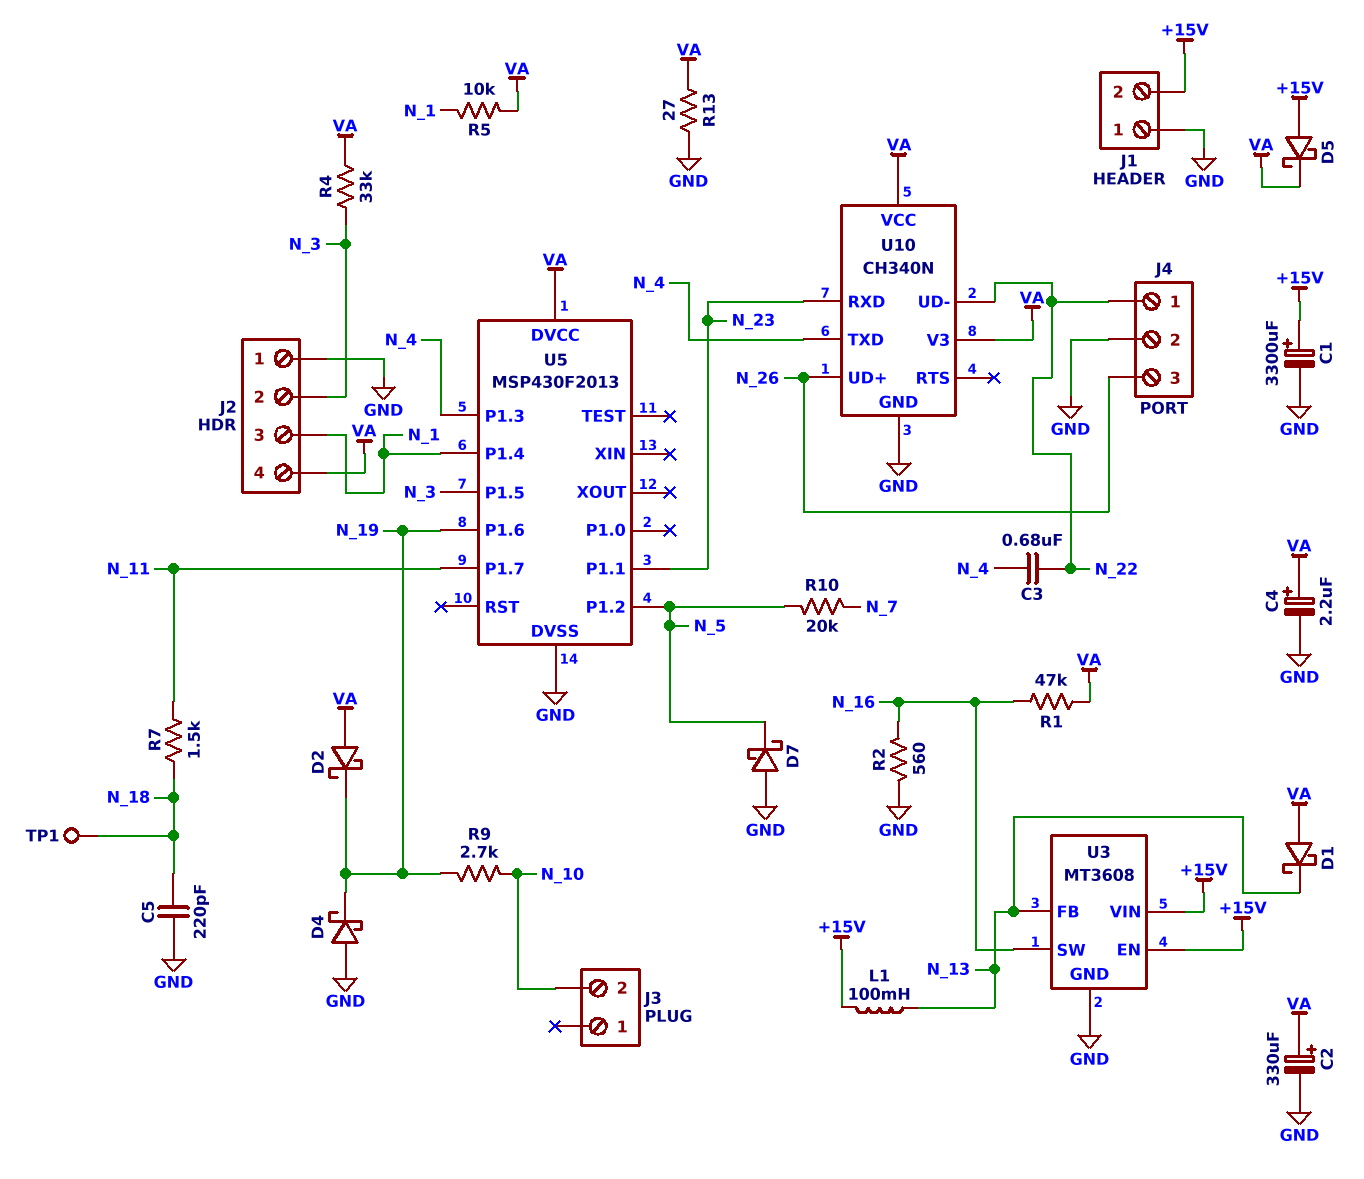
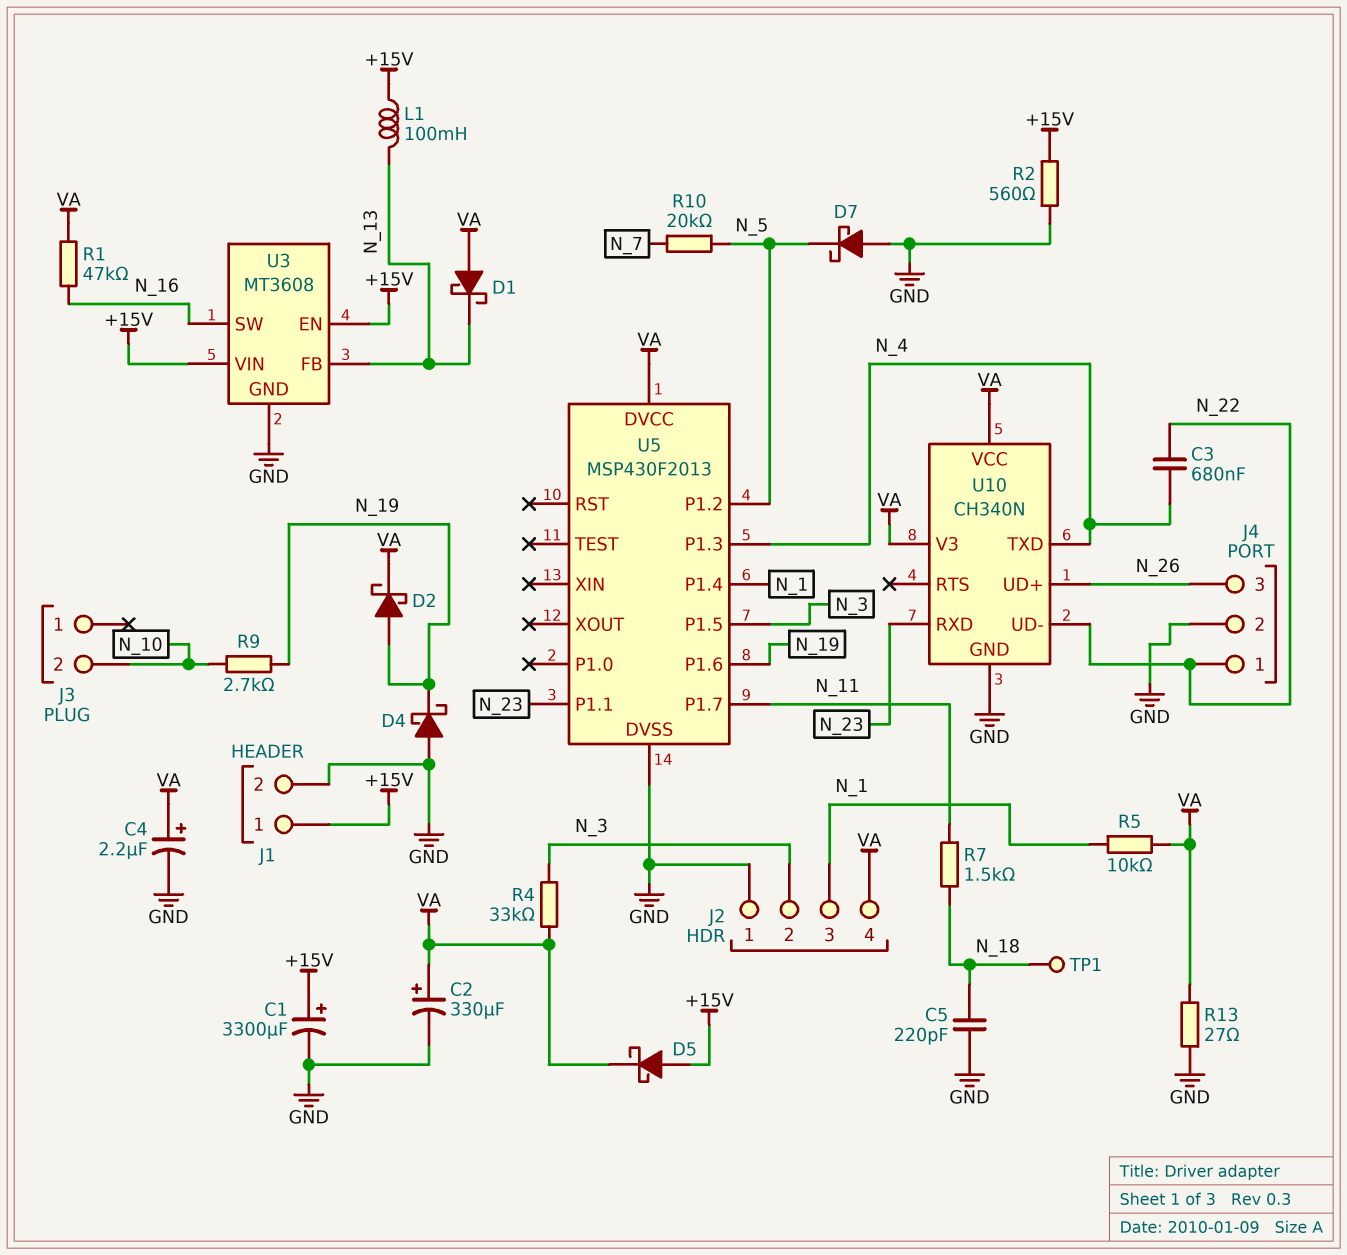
D2: schottky (A VA, K N_19) -> schottky (A N_19, K VA)
J1 pin 1: GND -> +15V
J1 pin 2: +15V -> GND
R2: 560 (GND, N_16) -> 560 (+15V, GND)

